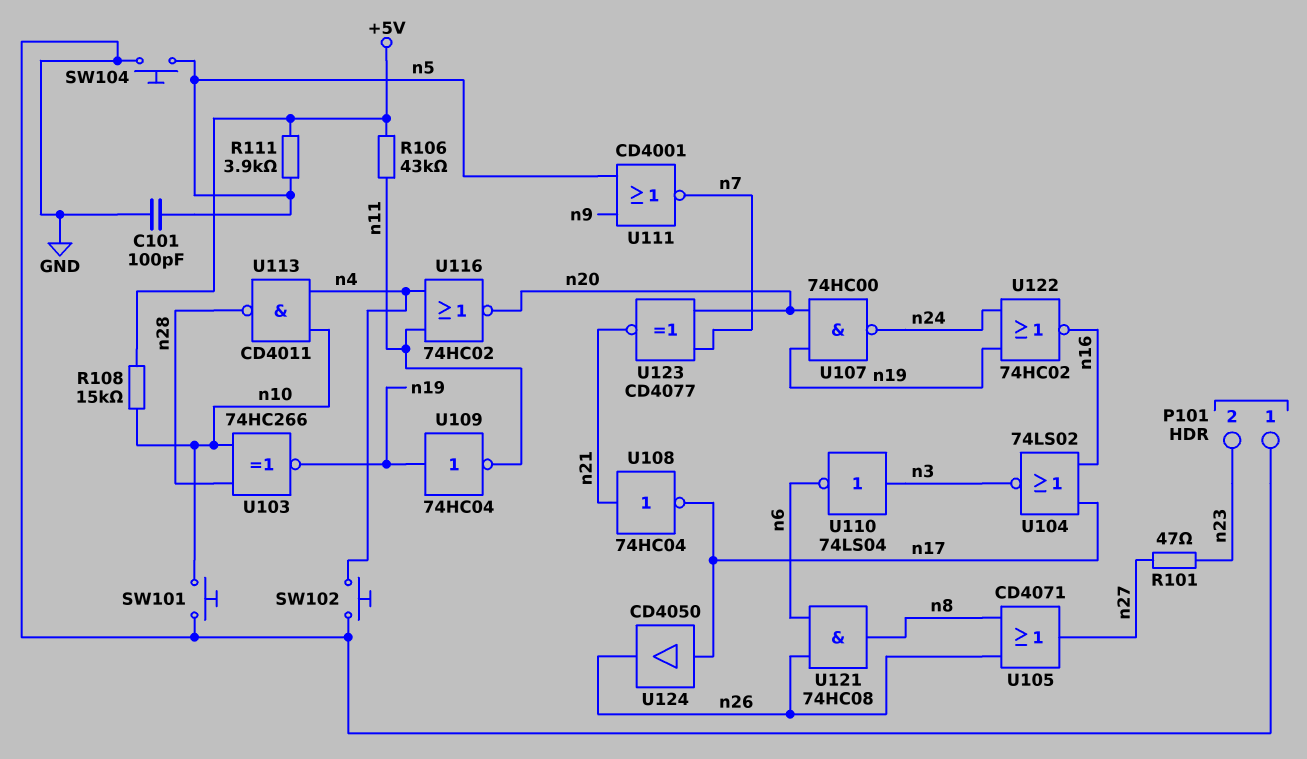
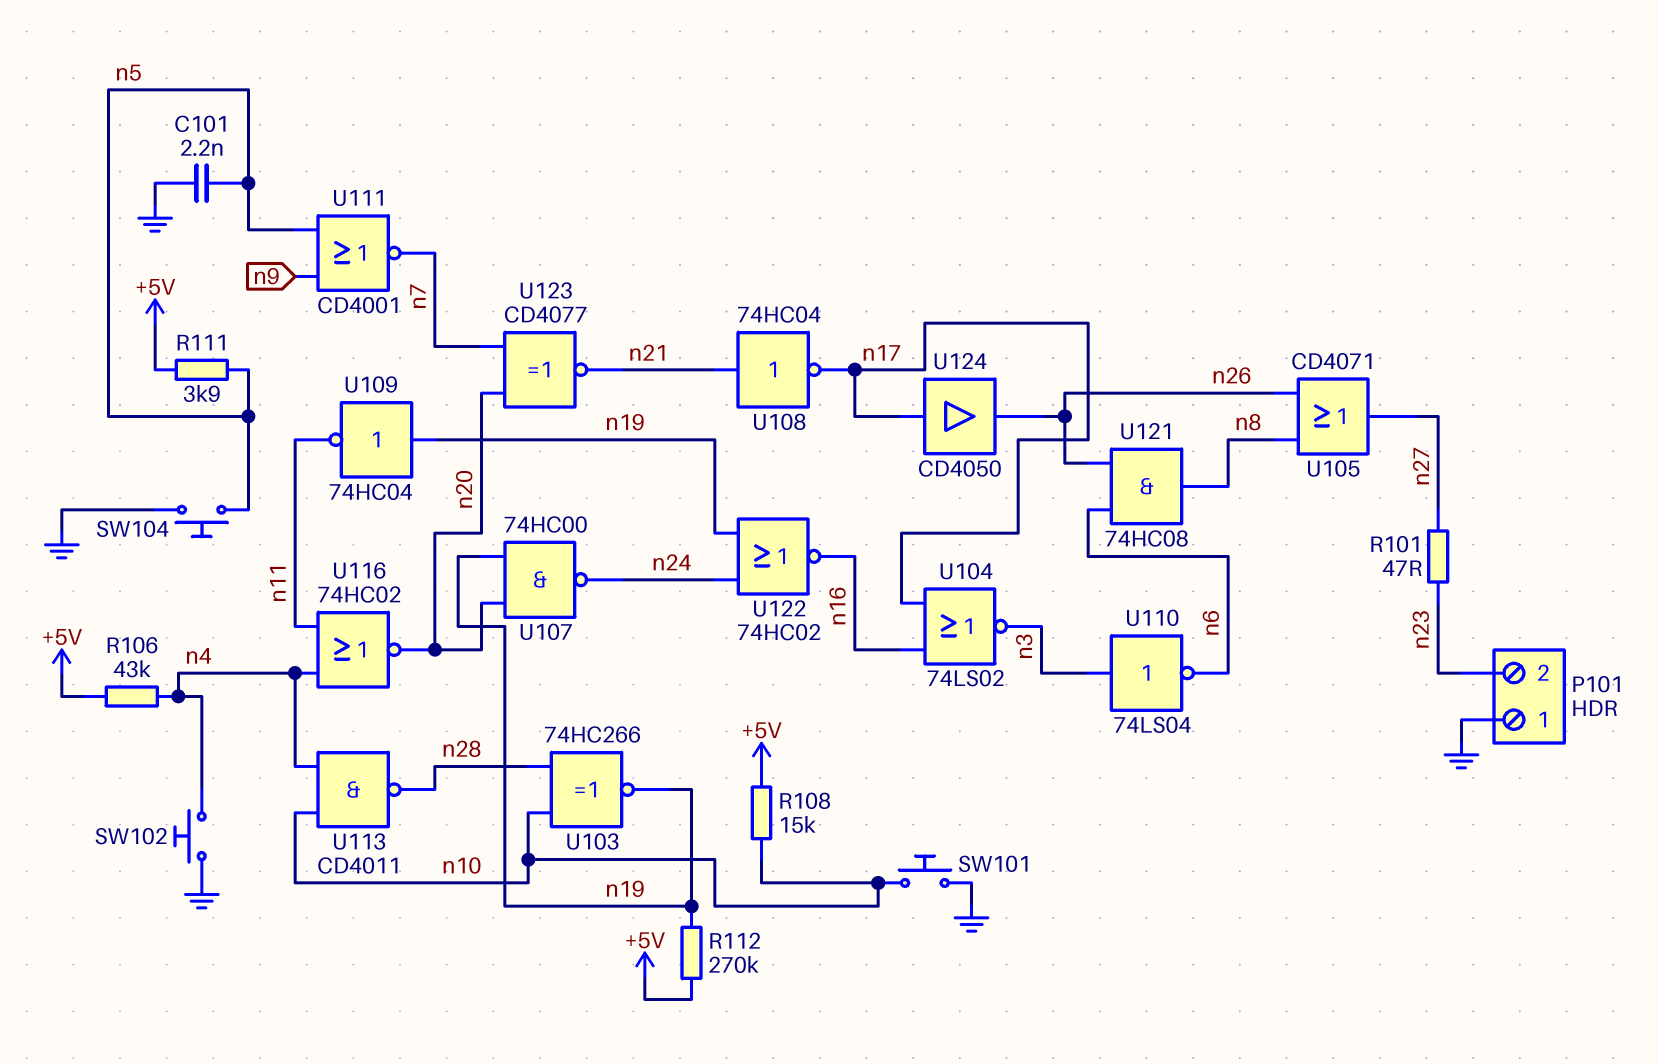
C101: 100pF (GND, n5) -> 2.2nF (GND, n5)
R106: 43k (+5V, n11) -> 43k (+5V, n4)
R112: none -> 270k (+5V, n19)

